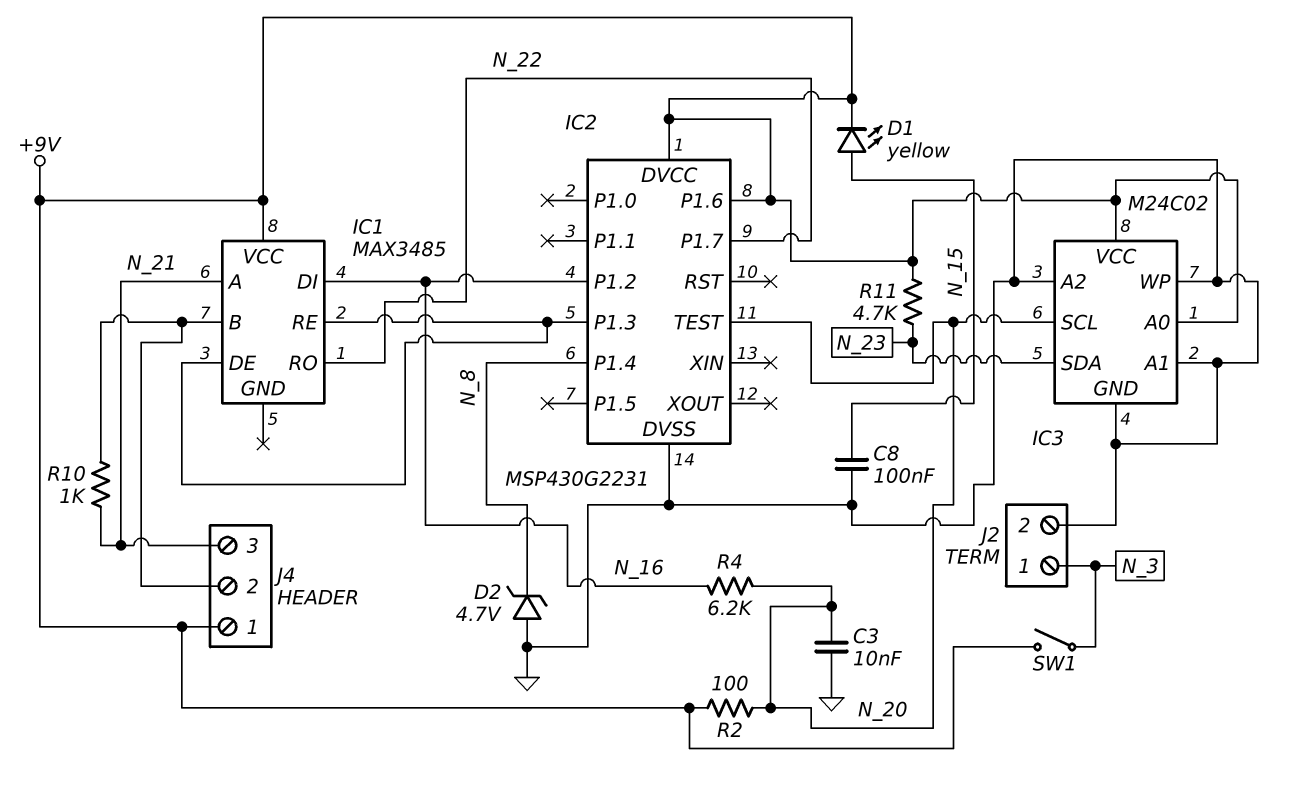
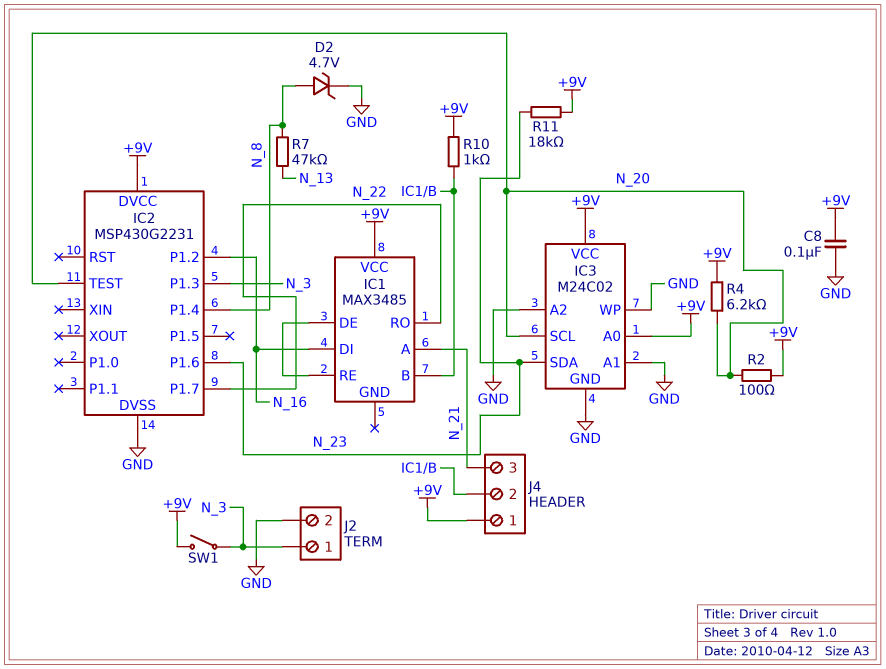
C3: 10nF (GND, N_20) -> none
C8: 100nF (GND, N_15) -> 100nF (+9V, GND)
D1: LED yellow (A N_15, K +9V) -> none
D2: zener 4.7V (A GND, K N_8) -> zener 4.7V (A N_8, K GND)
IC2 pin P1.3: IC1/DE -> N_3
IC2 pin P1.6: +9V -> N_23
R4: 6.2k (N_16, N_20) -> 6.2k (+9V, N_20)
R7: none -> 47k (N_8, N_13)
R10: 1k (IC1/B, N_21) -> 1k (+9V, IC1/B)
R11: 4.7k (+9V, N_23) -> 18k (+9V, N_23)

